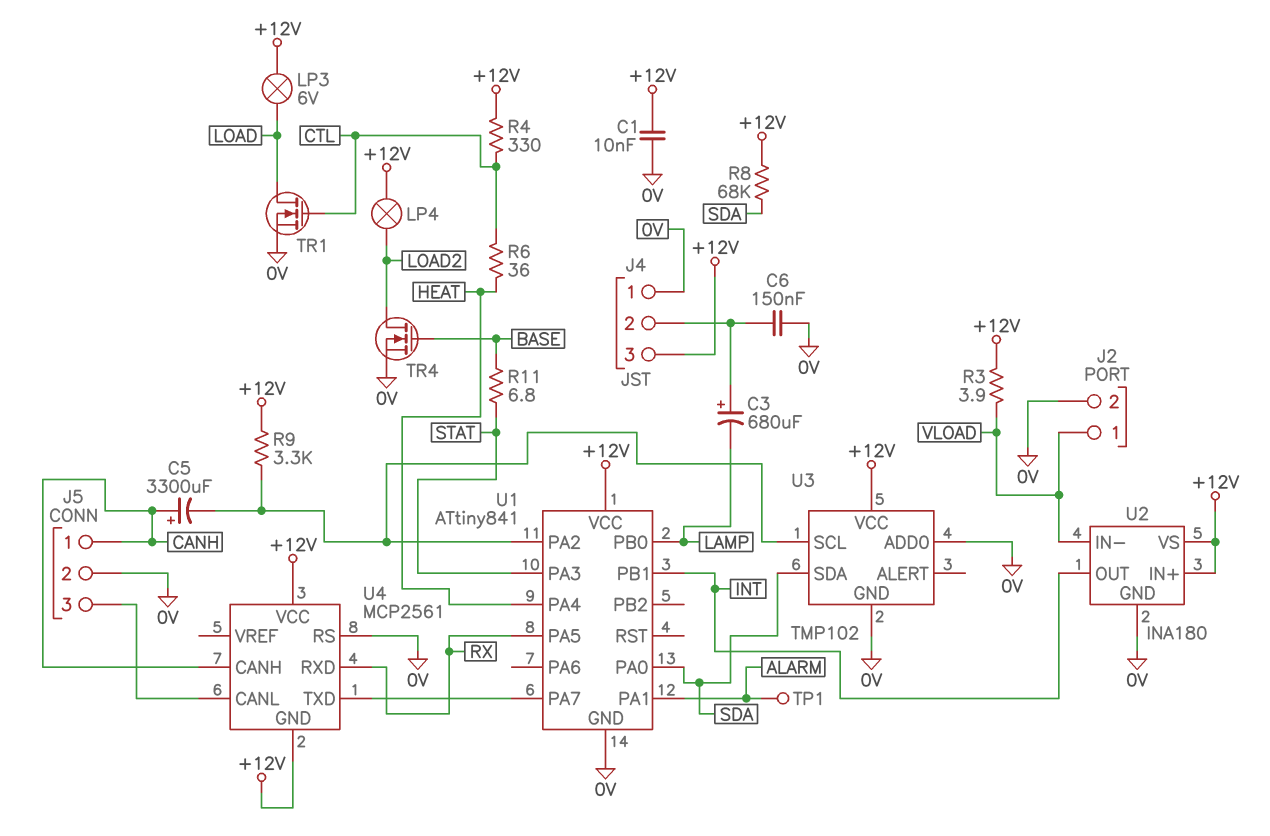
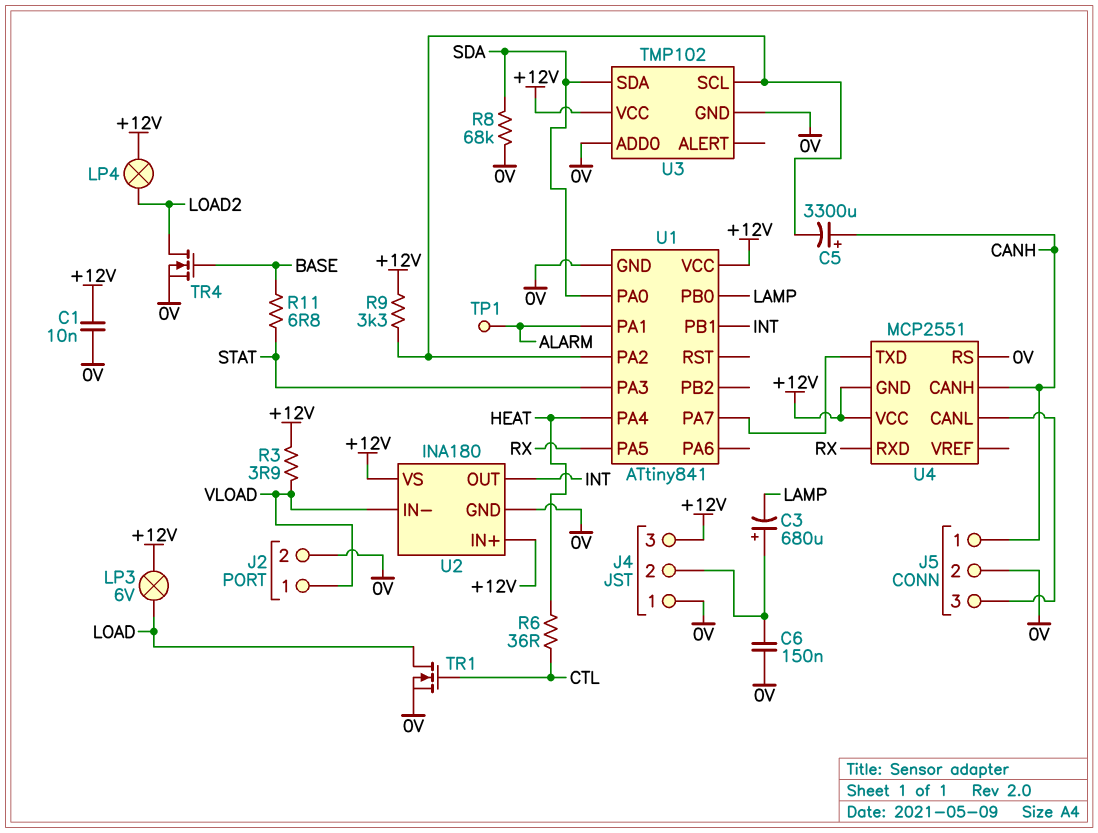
R4: 330 (+12V, CTL) -> none
R8: 68k (+12V, SDA) -> 68k (0V, SDA)
U4: MCP2561 -> MCP2551

